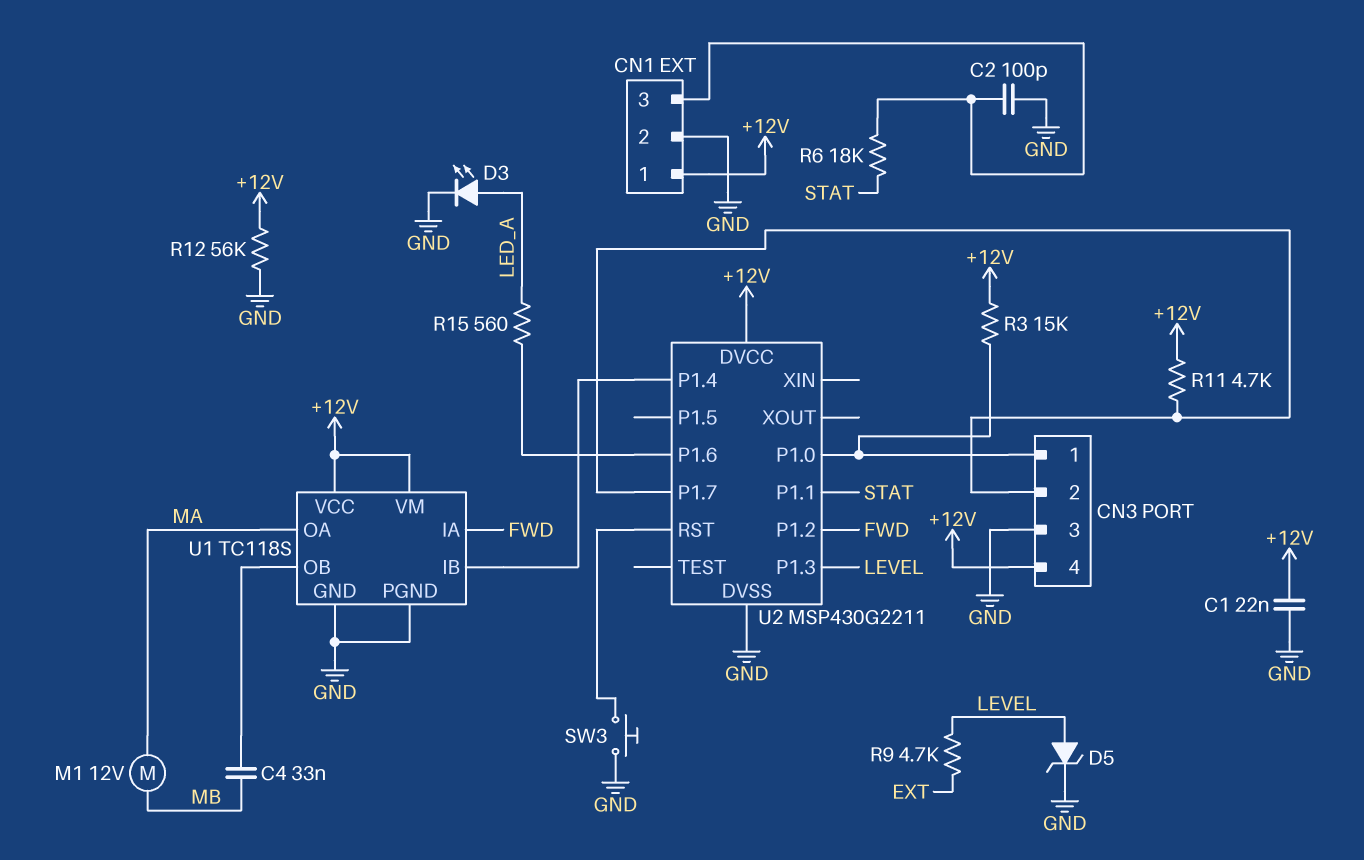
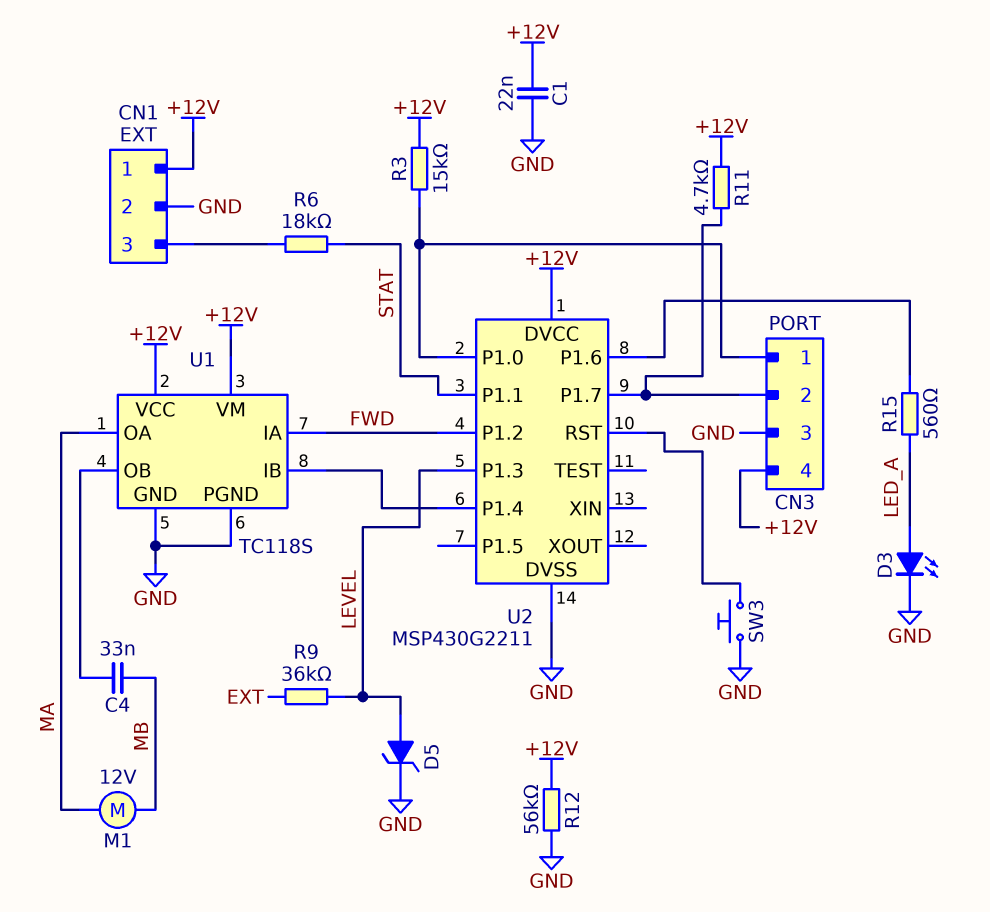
C2: 100pF (CN1/3, GND) -> none
R9: 4.7k (EXT, LEVEL) -> 36k (EXT, LEVEL)

